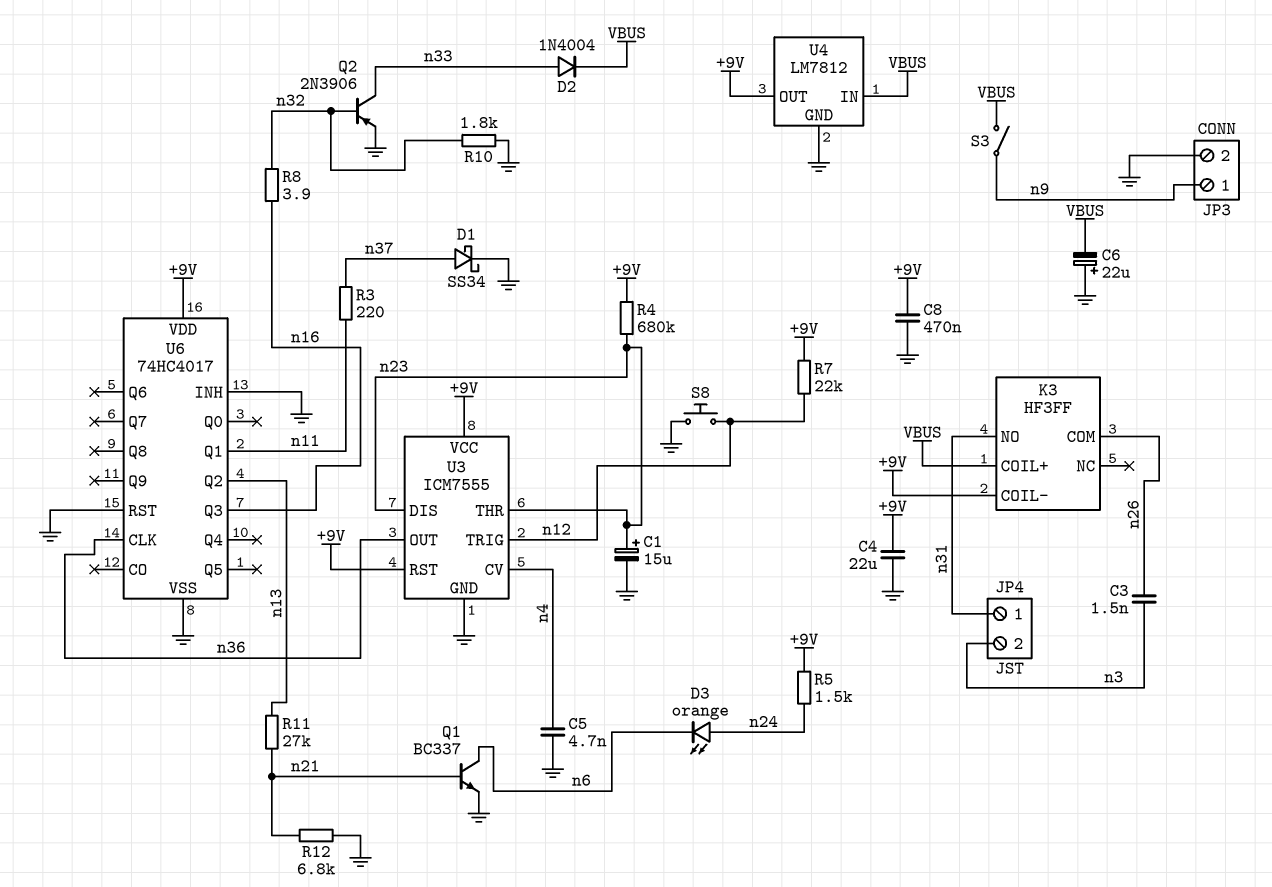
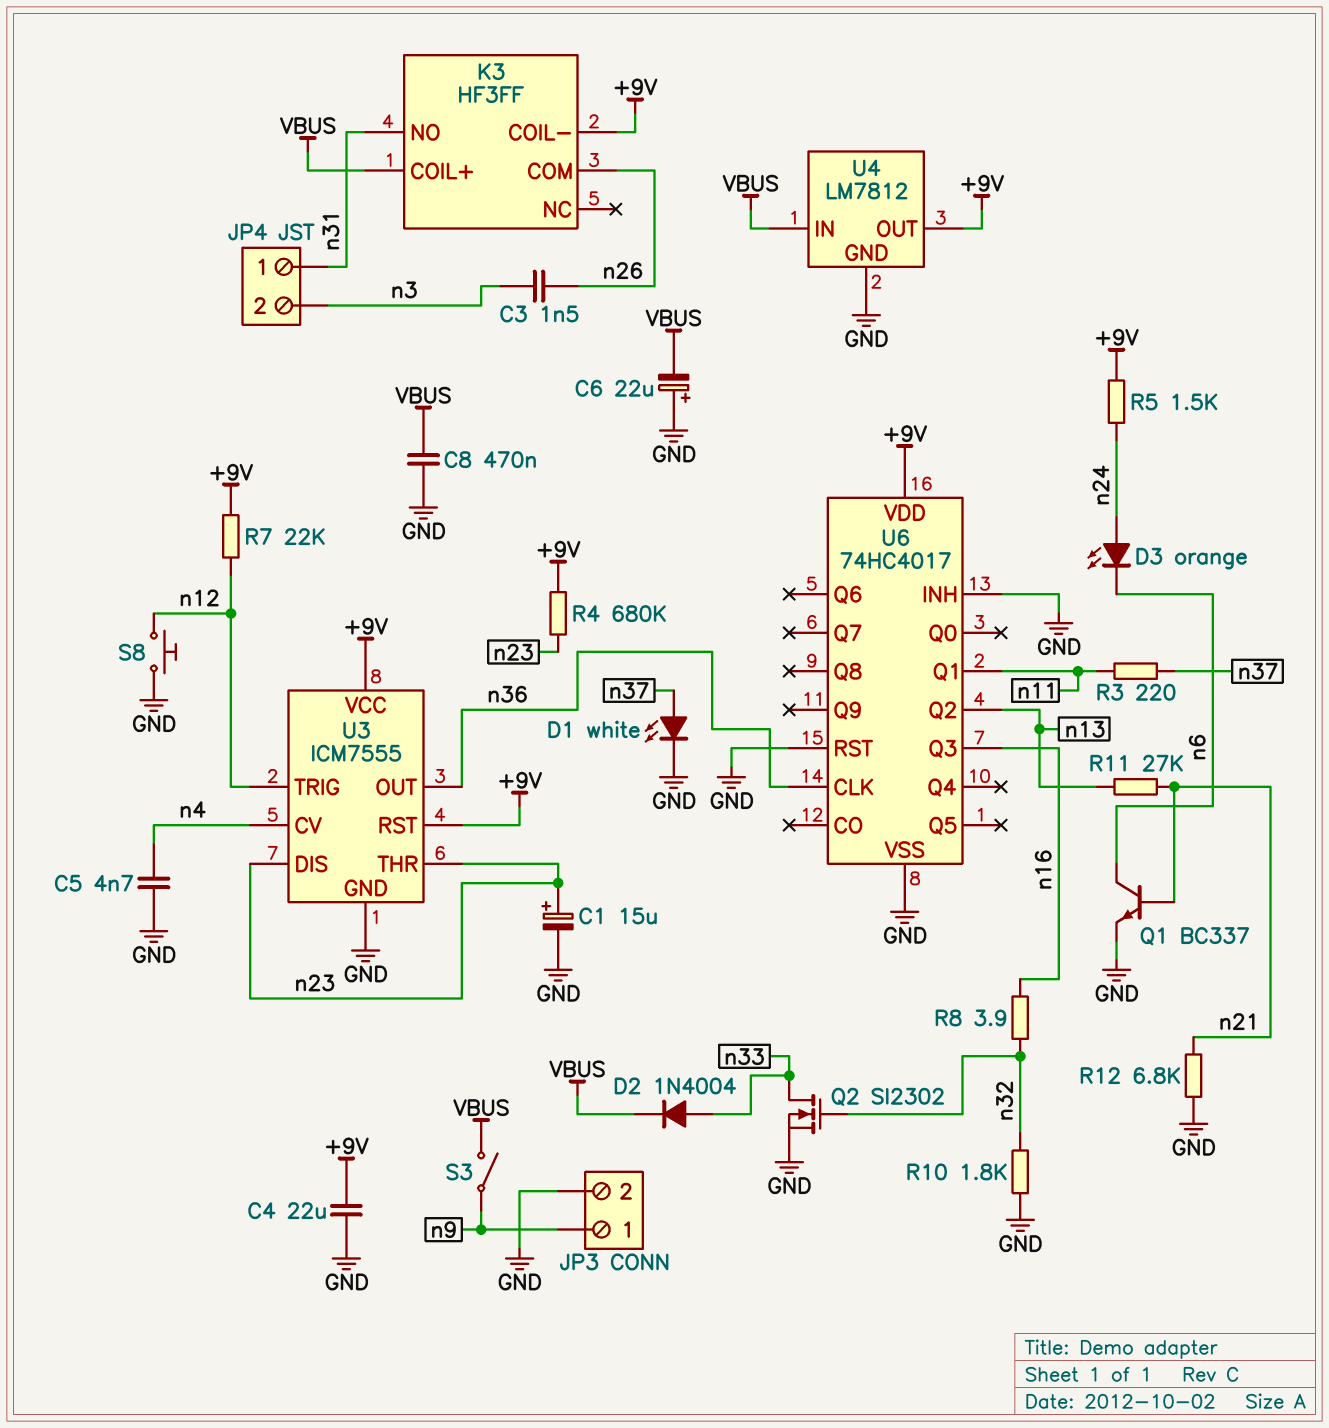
C8: 470nF (+9V, GND) -> 470nF (GND, VBUS)
D1: schottky SS34 (A n37, K GND) -> LED white (A n37, K GND)
Q2: PNP 2N3906 (B n32, C n33, E GND) -> NMOS SI2302 (G n32, D n33, S GND)

